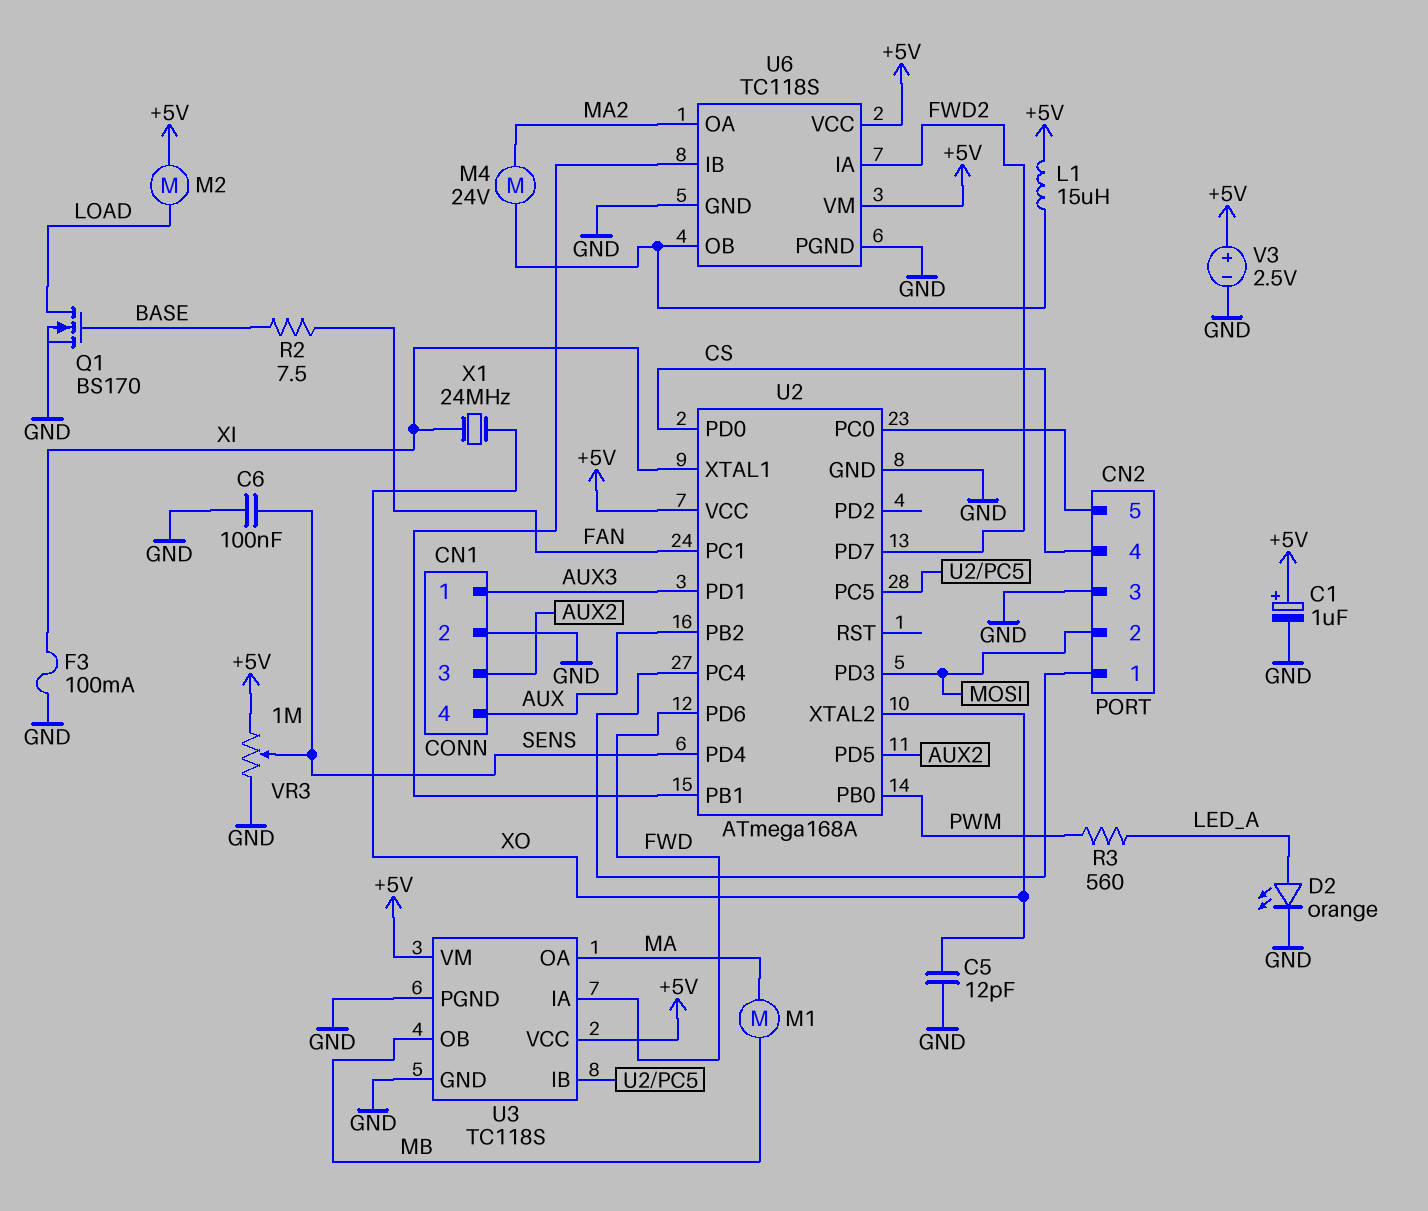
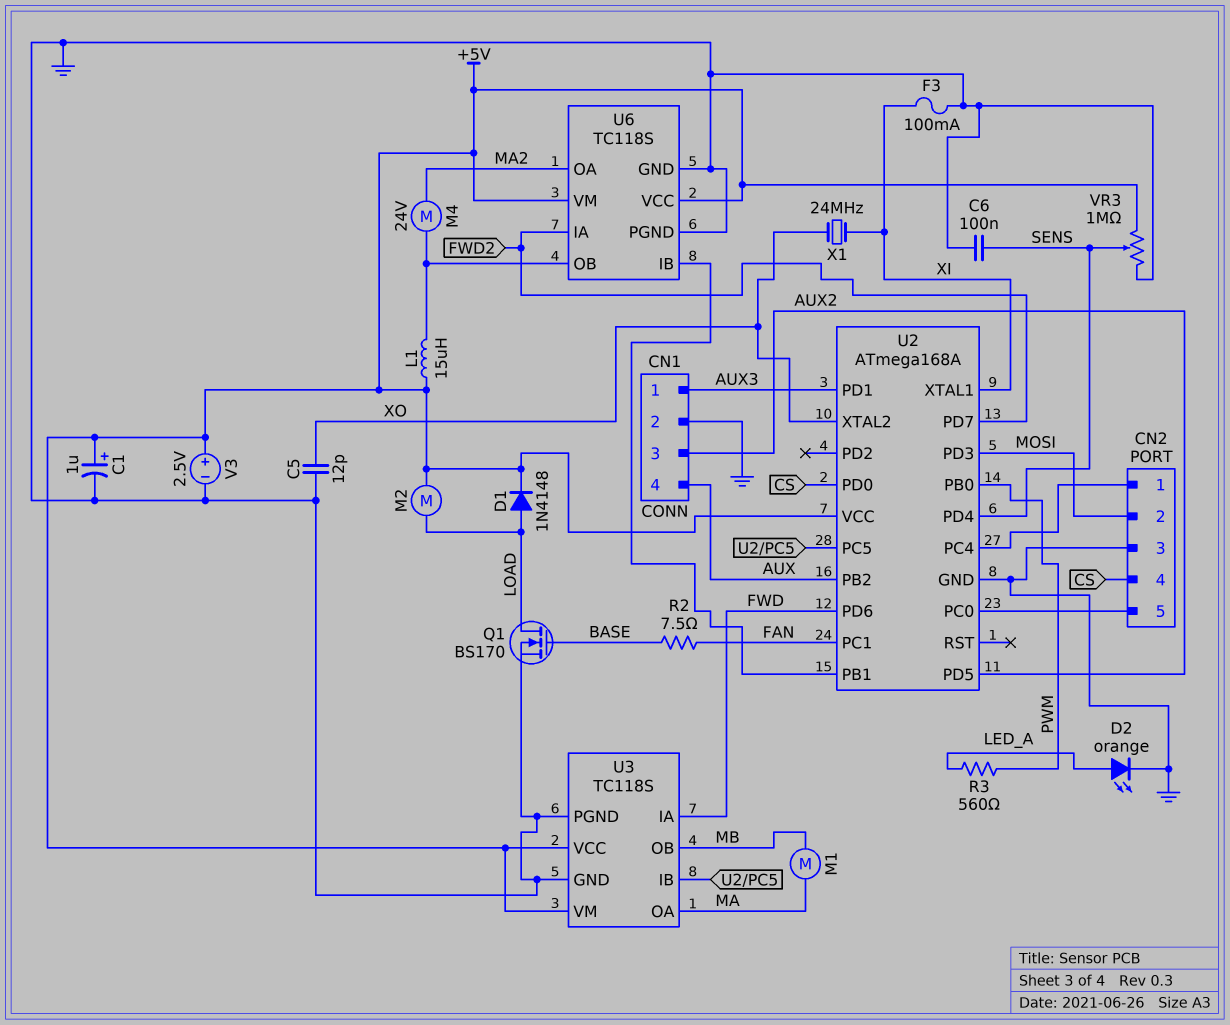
D1: none -> diode 1N4148 (A LOAD, K +5V)

